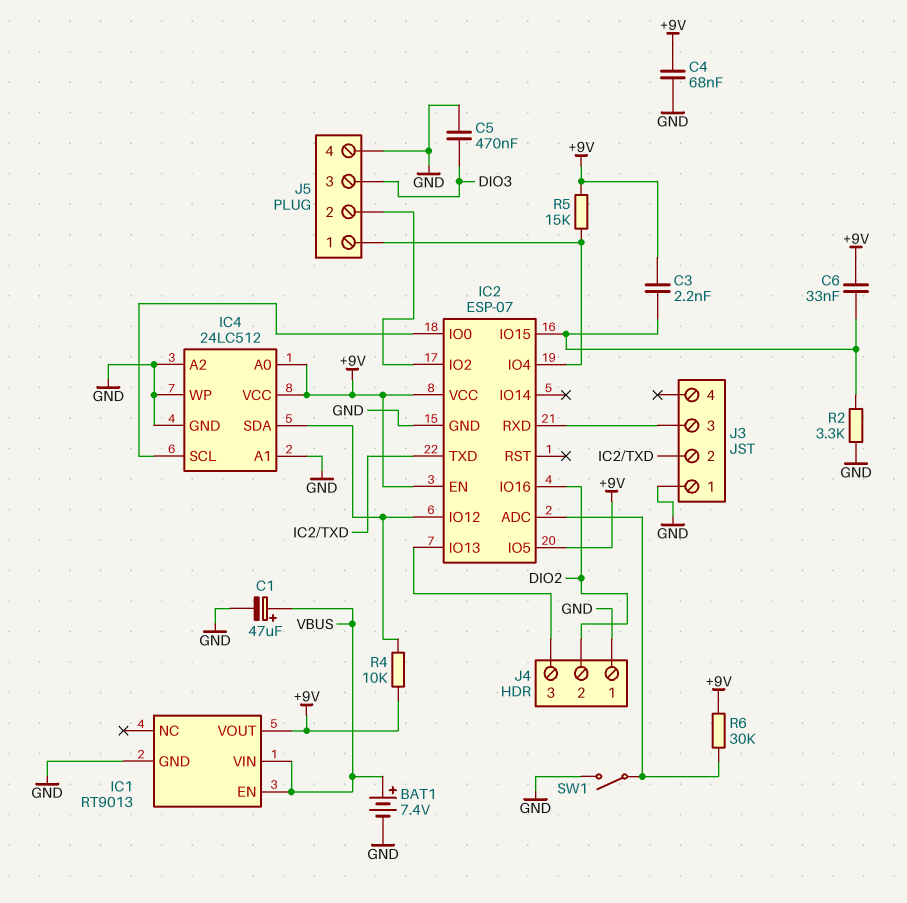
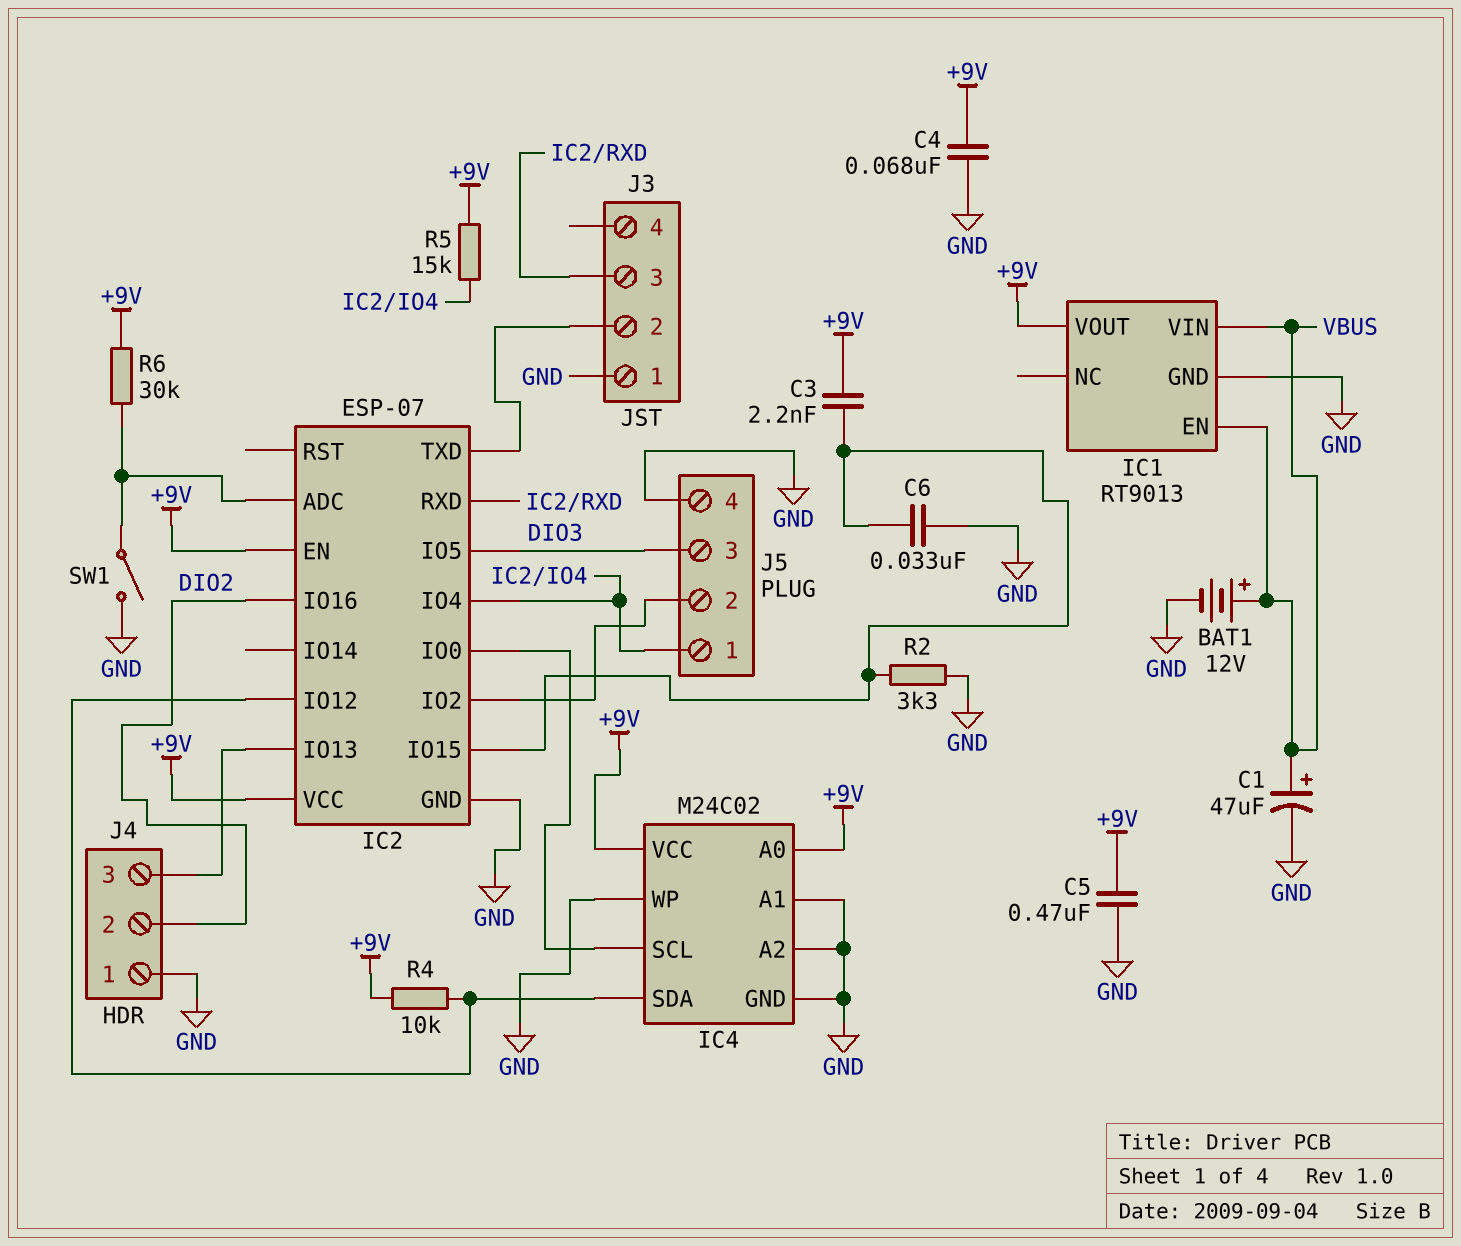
BAT1: 7.4V (plus VBUS, minus GND) -> 12V (plus VBUS, minus GND)
C5: 470nF (DIO3, GND) -> 470nF (+9V, GND)
C6: 33nF (+9V, IC2/IO15) -> 33nF (GND, IC2/IO15)
IC2 pin IO5: +9V -> DIO3
IC4: 24LC512 -> M24C02

